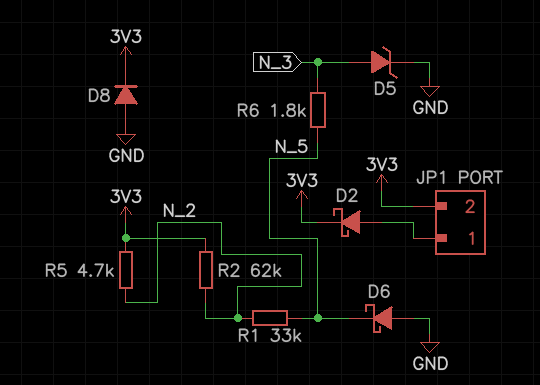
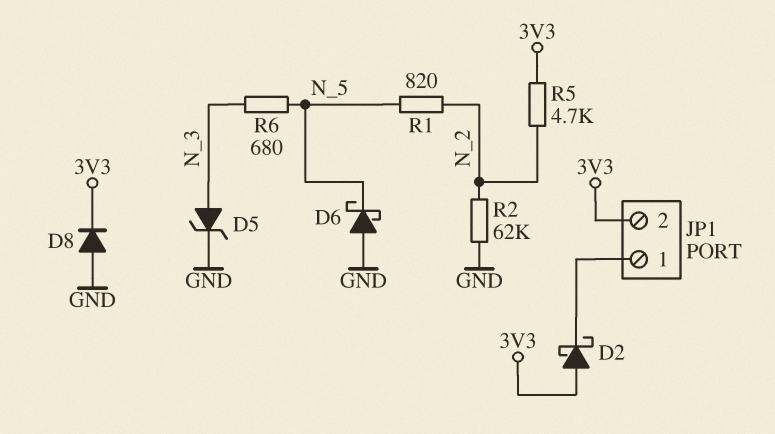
D2: schottky (A JP1/1, K 3V3) -> schottky (A 3V3, K JP1/1)
R1: 33k (N_2, N_5) -> 820 (N_2, N_5)
R2: 62k (3V3, N_2) -> 62k (GND, N_2)
R6: 1.8k (N_3, N_5) -> 680 (N_3, N_5)

